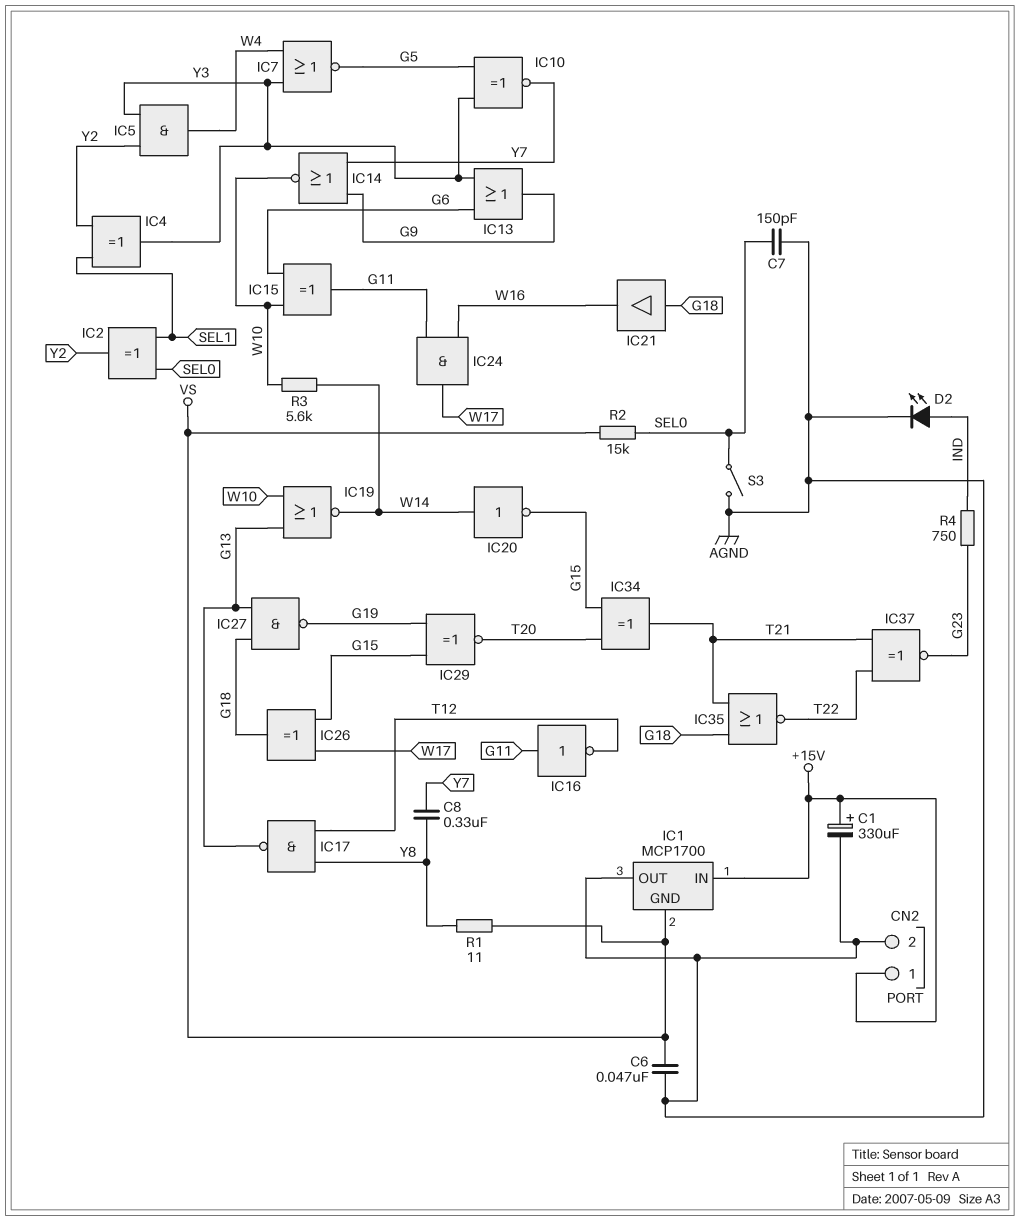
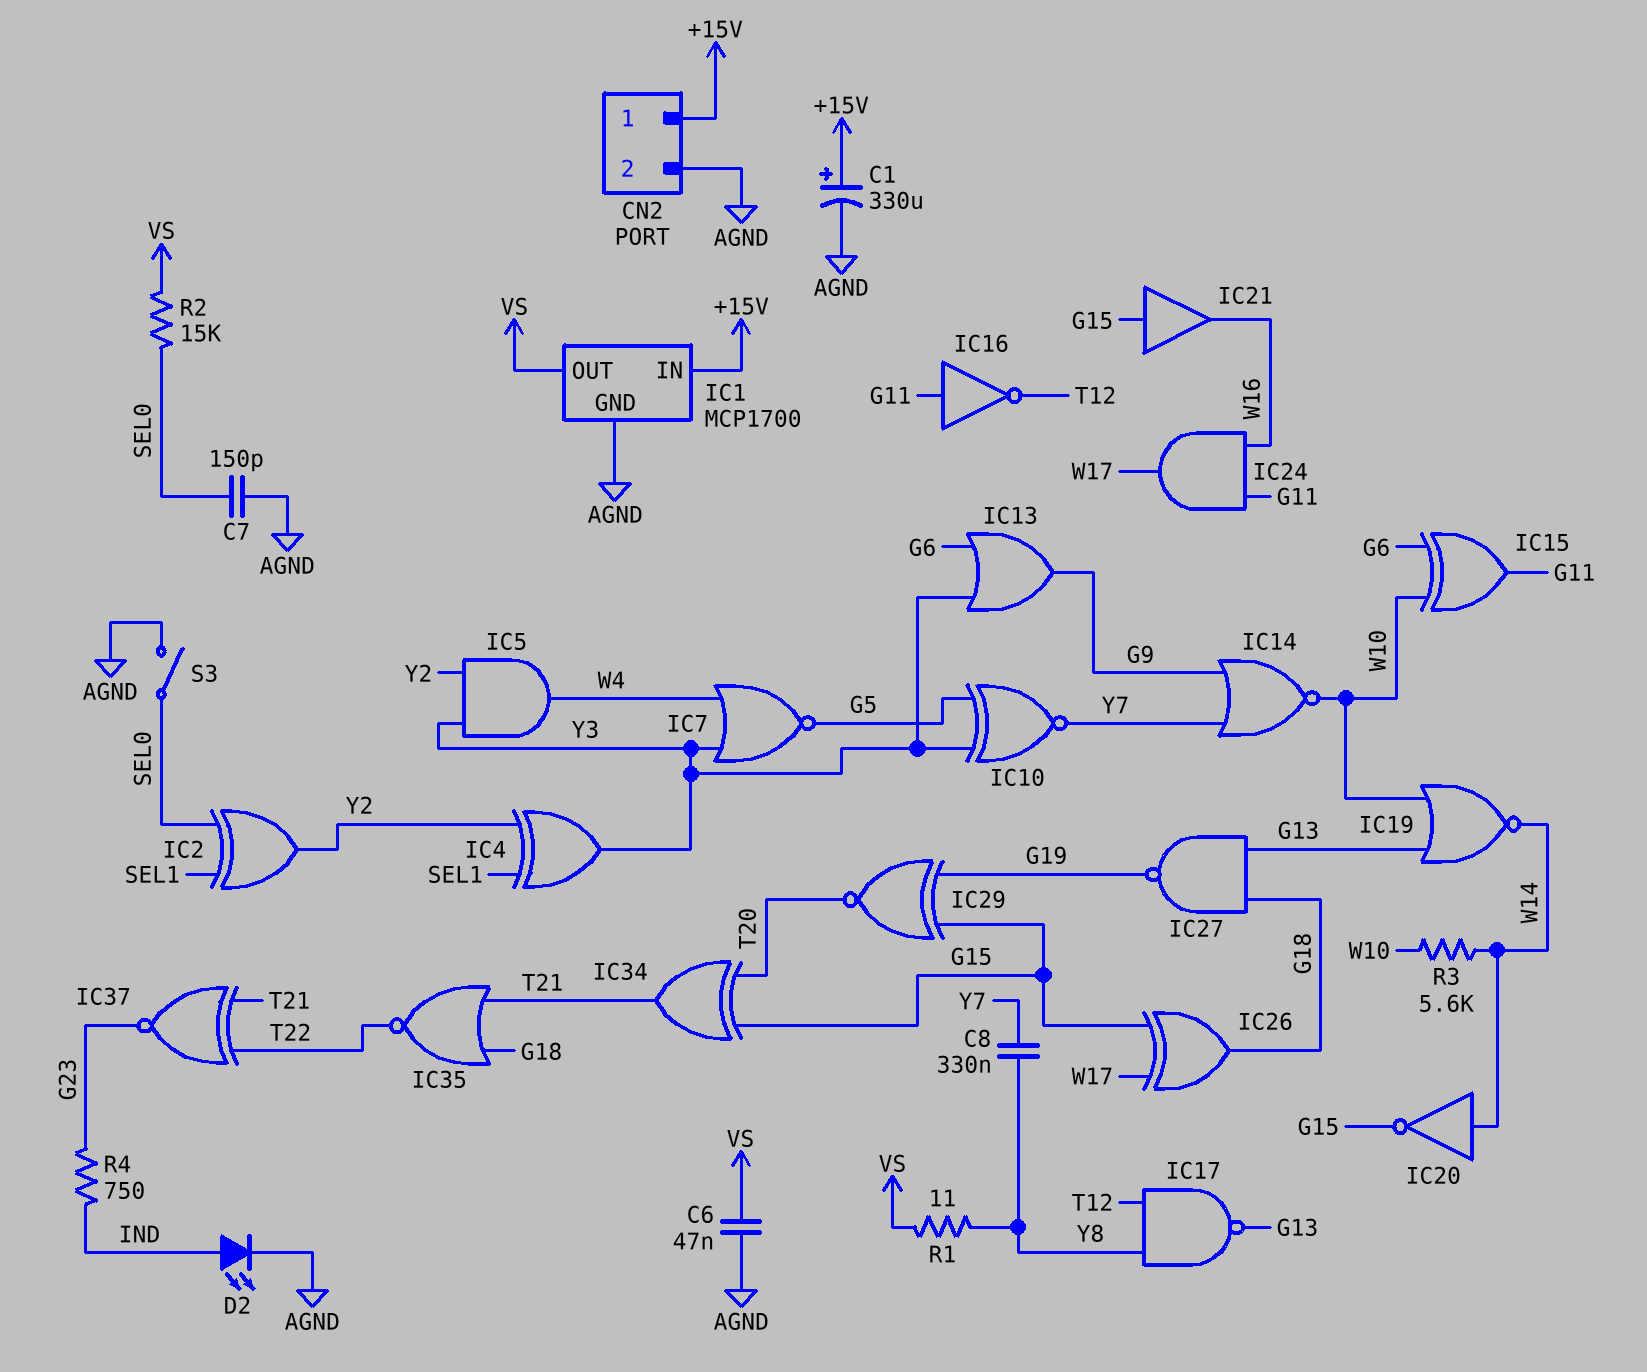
IC1 pin GND: VS -> AGND
IC1 pin OUT: AGND -> VS
IC21: buffer (in G18, out W16) -> buffer (in G15, out W16)

